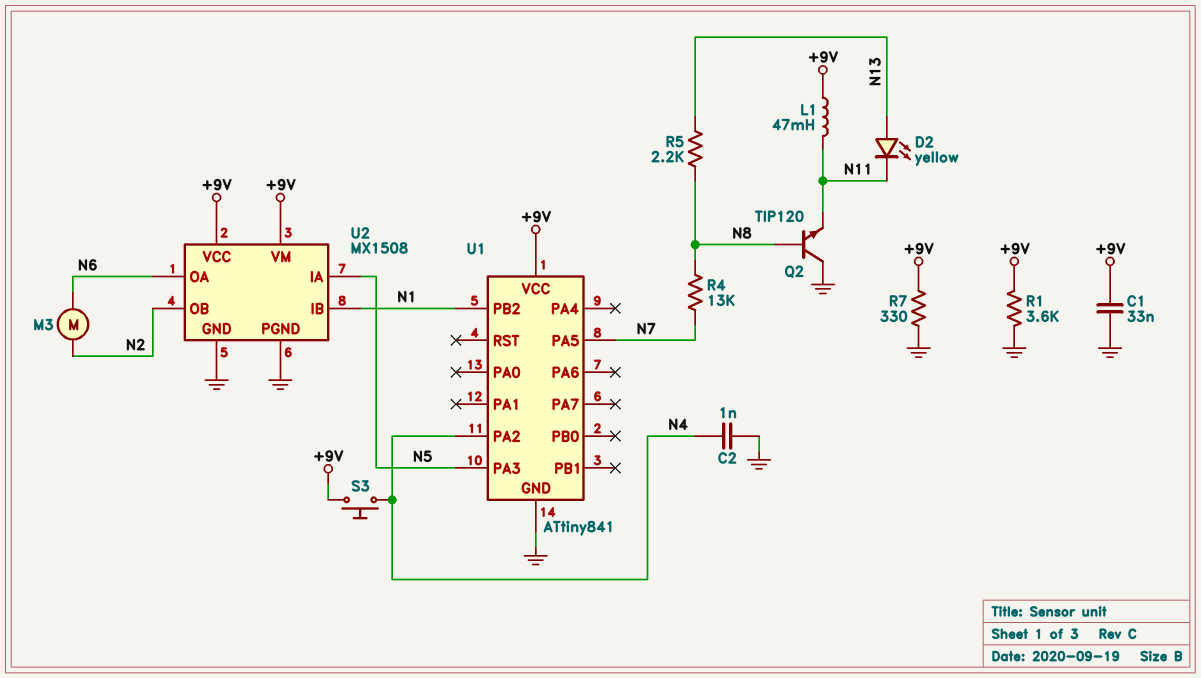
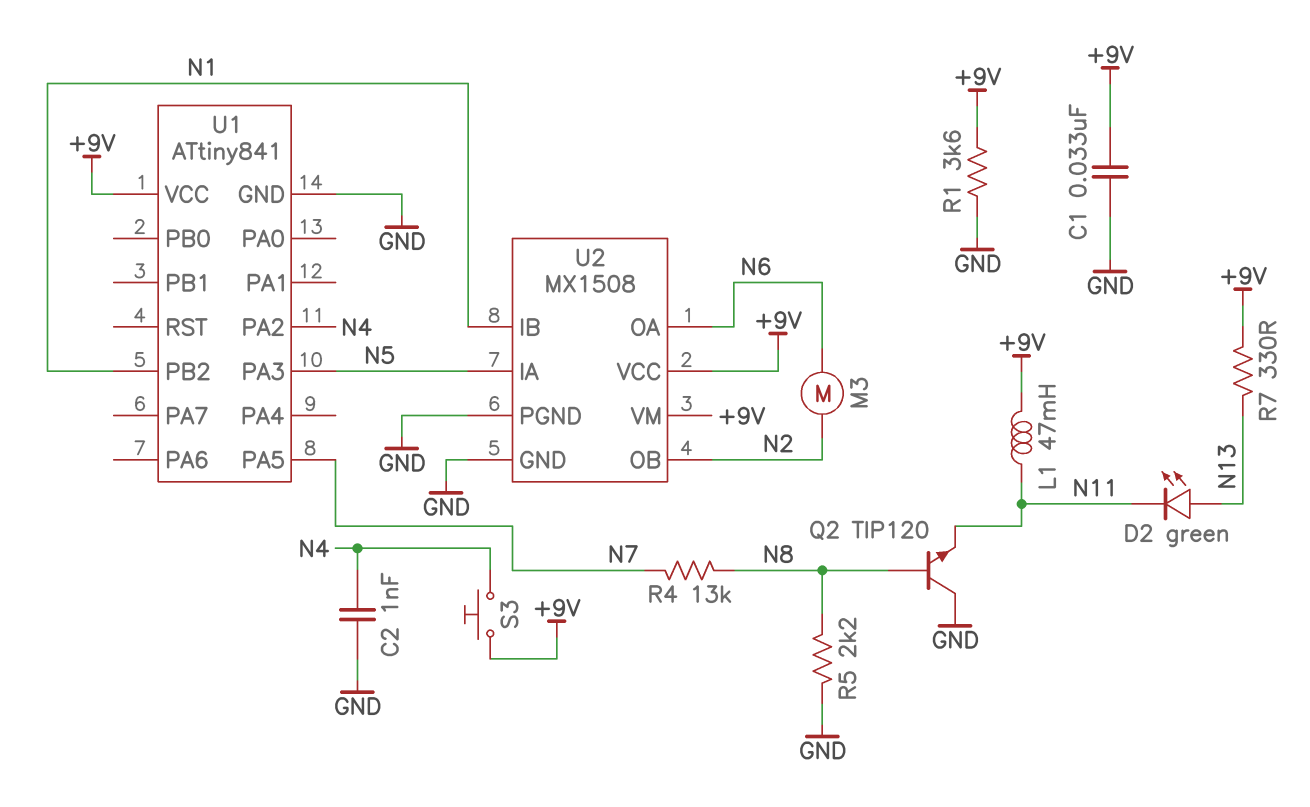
D2: LED yellow (A N13, K N11) -> LED green (A N13, K N11)
R5: 2.2k (N8, N13) -> 2.2k (GND, N8)
R7: 330 (+9V, GND) -> 330 (+9V, N13)

